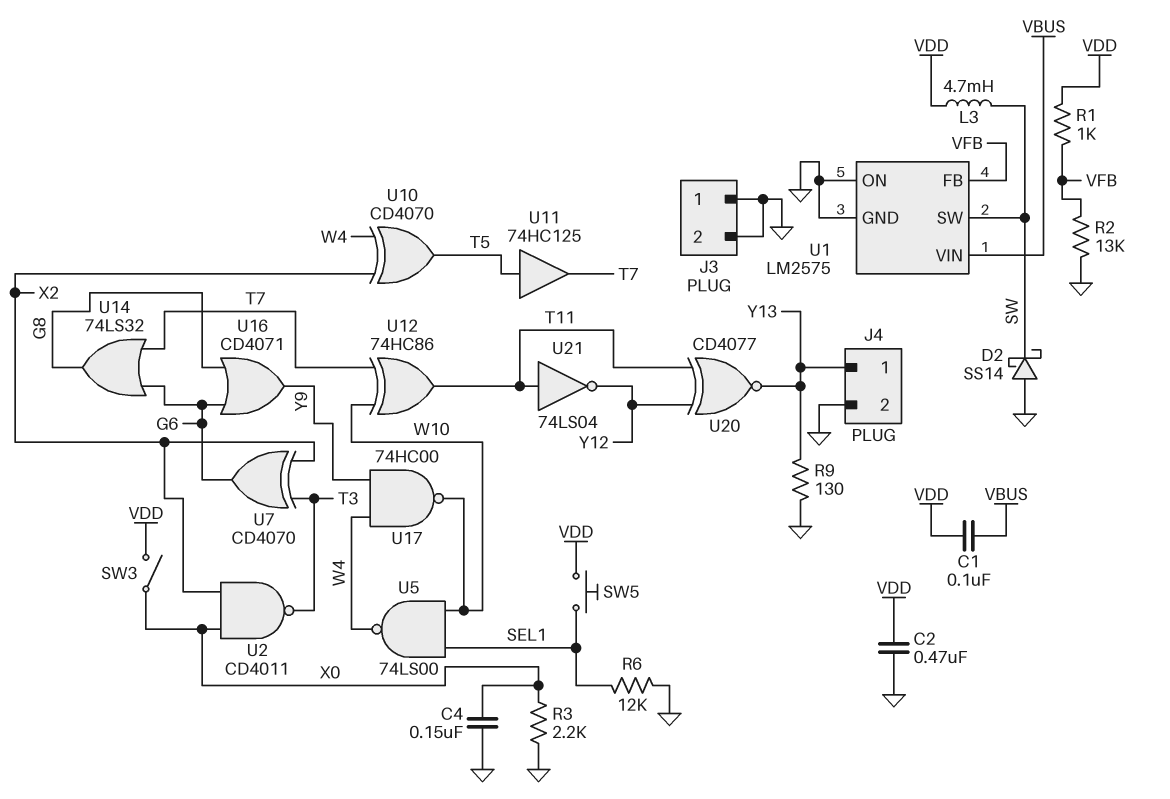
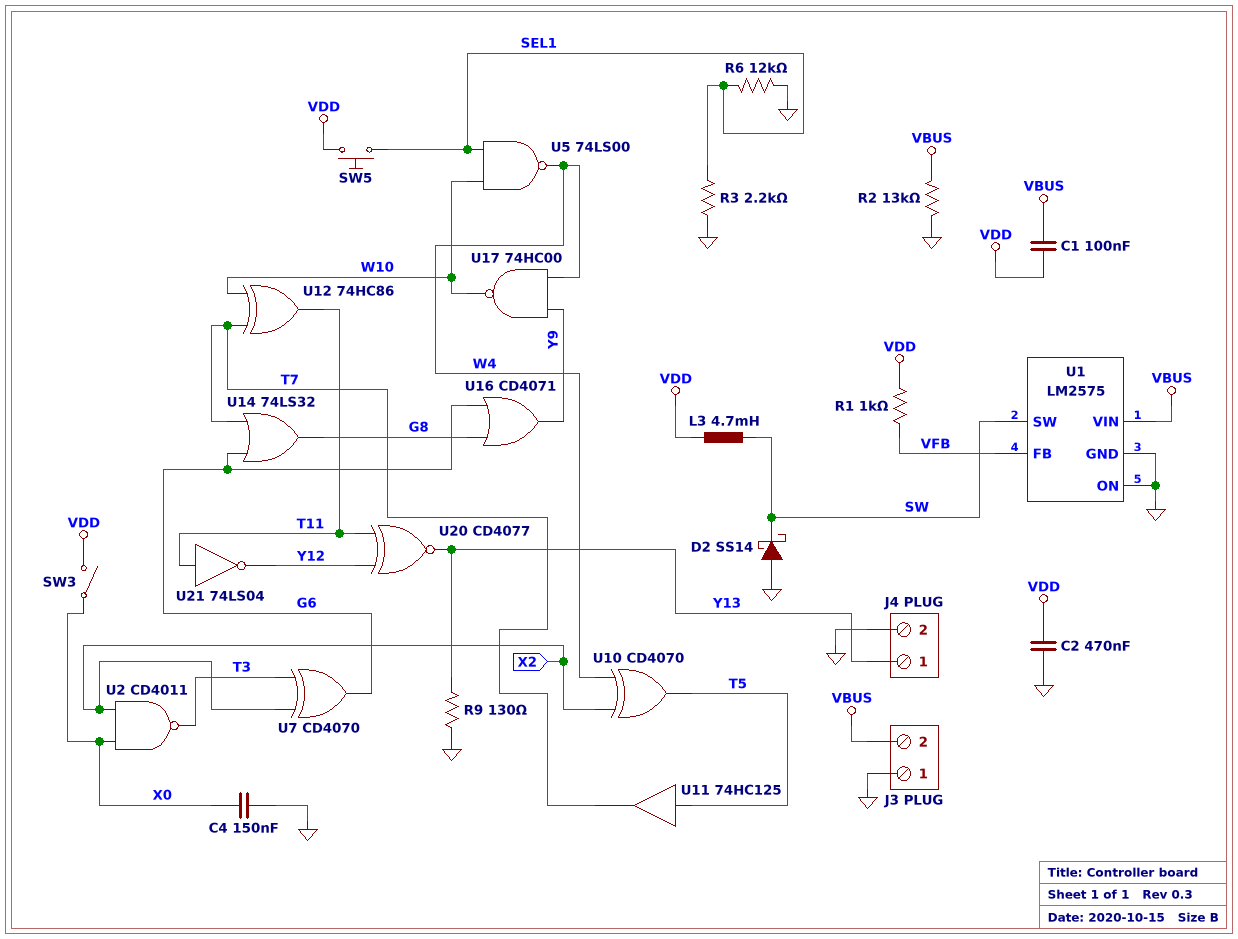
J3 pin 2: GND -> VBUS
R2: 13k (GND, VFB) -> 13k (GND, VBUS)
R3: 2.2k (GND, X0) -> 2.2k (GND, SEL1)

